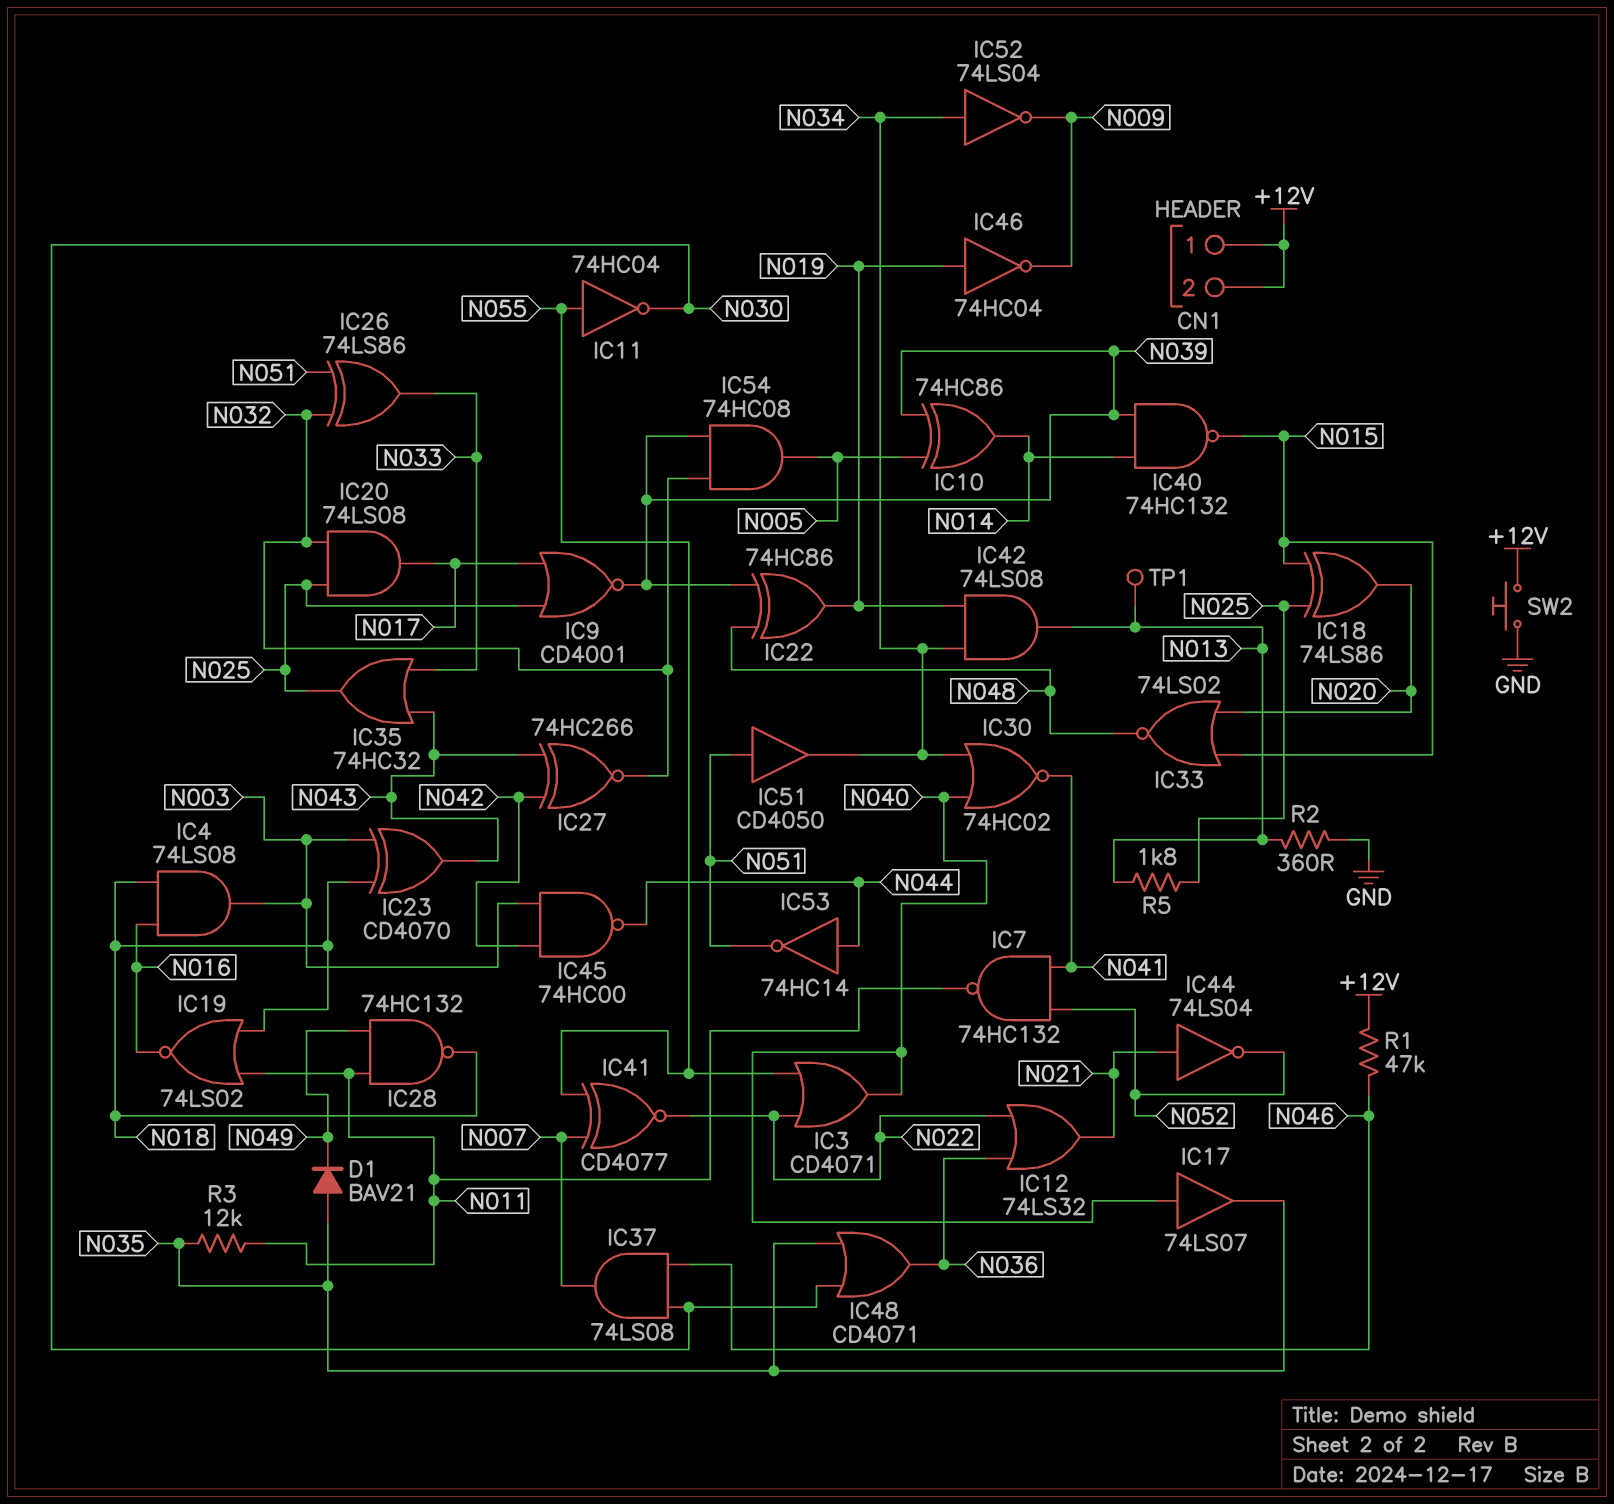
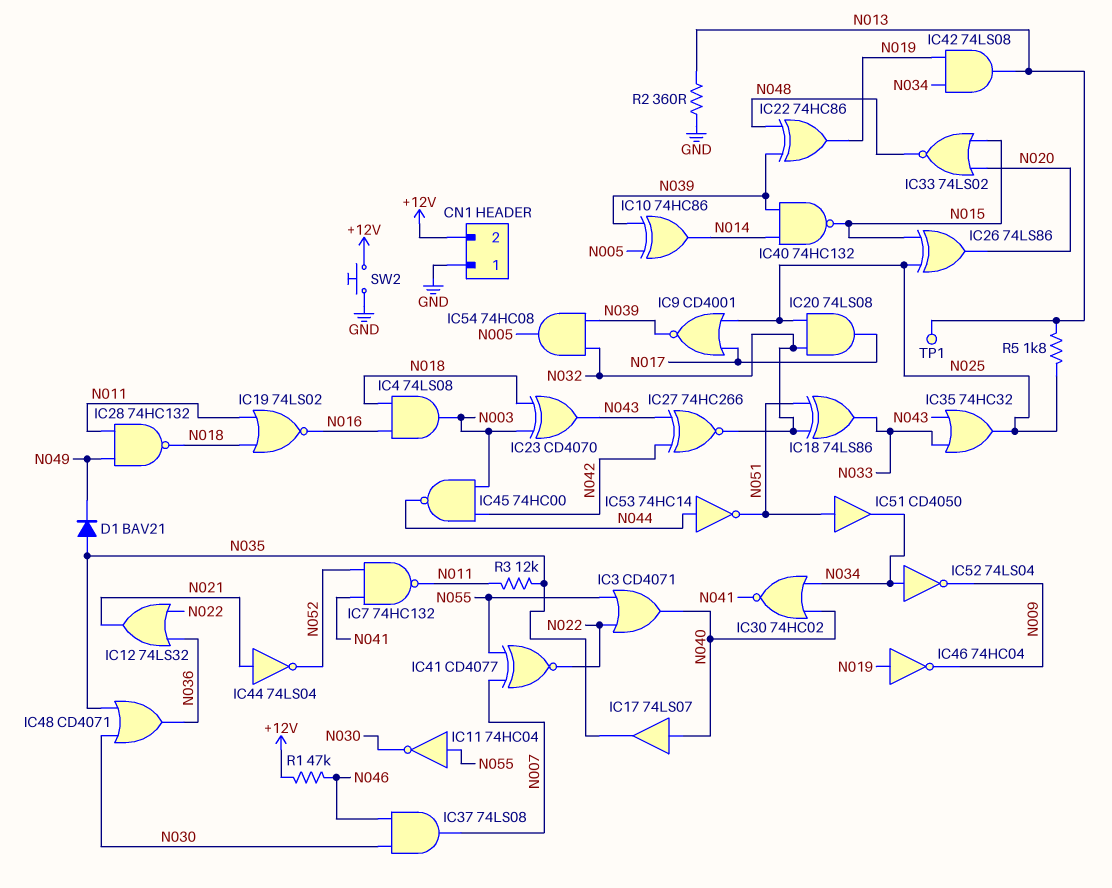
CN1 pin 1: +12V -> GND
IC18: XOR 74LS86 (in N015, in N025, out N020) -> XOR 74LS86 (in N032, in N051, out N033)
IC26: XOR 74LS86 (in N032, in N051, out N033) -> XOR 74LS86 (in N015, in N025, out N020)

